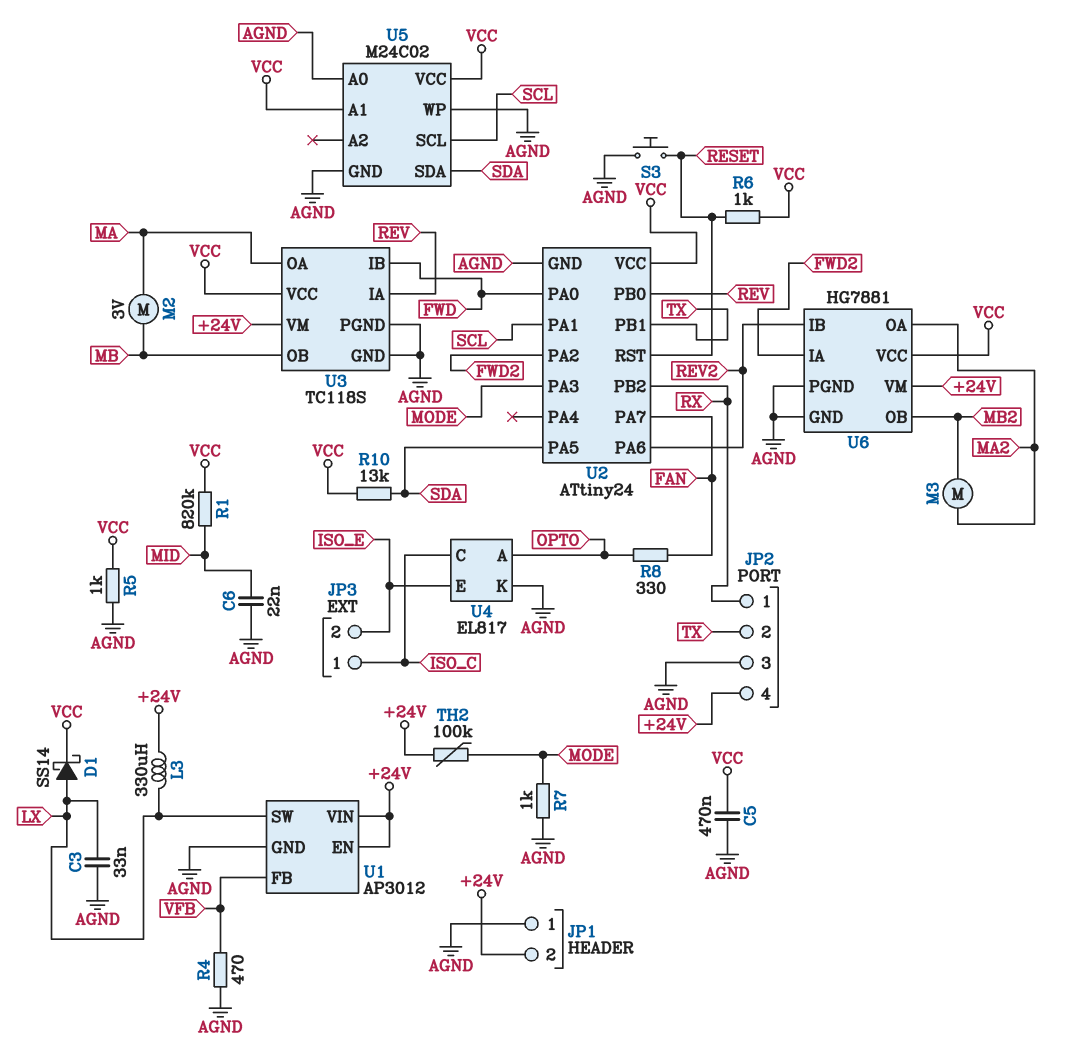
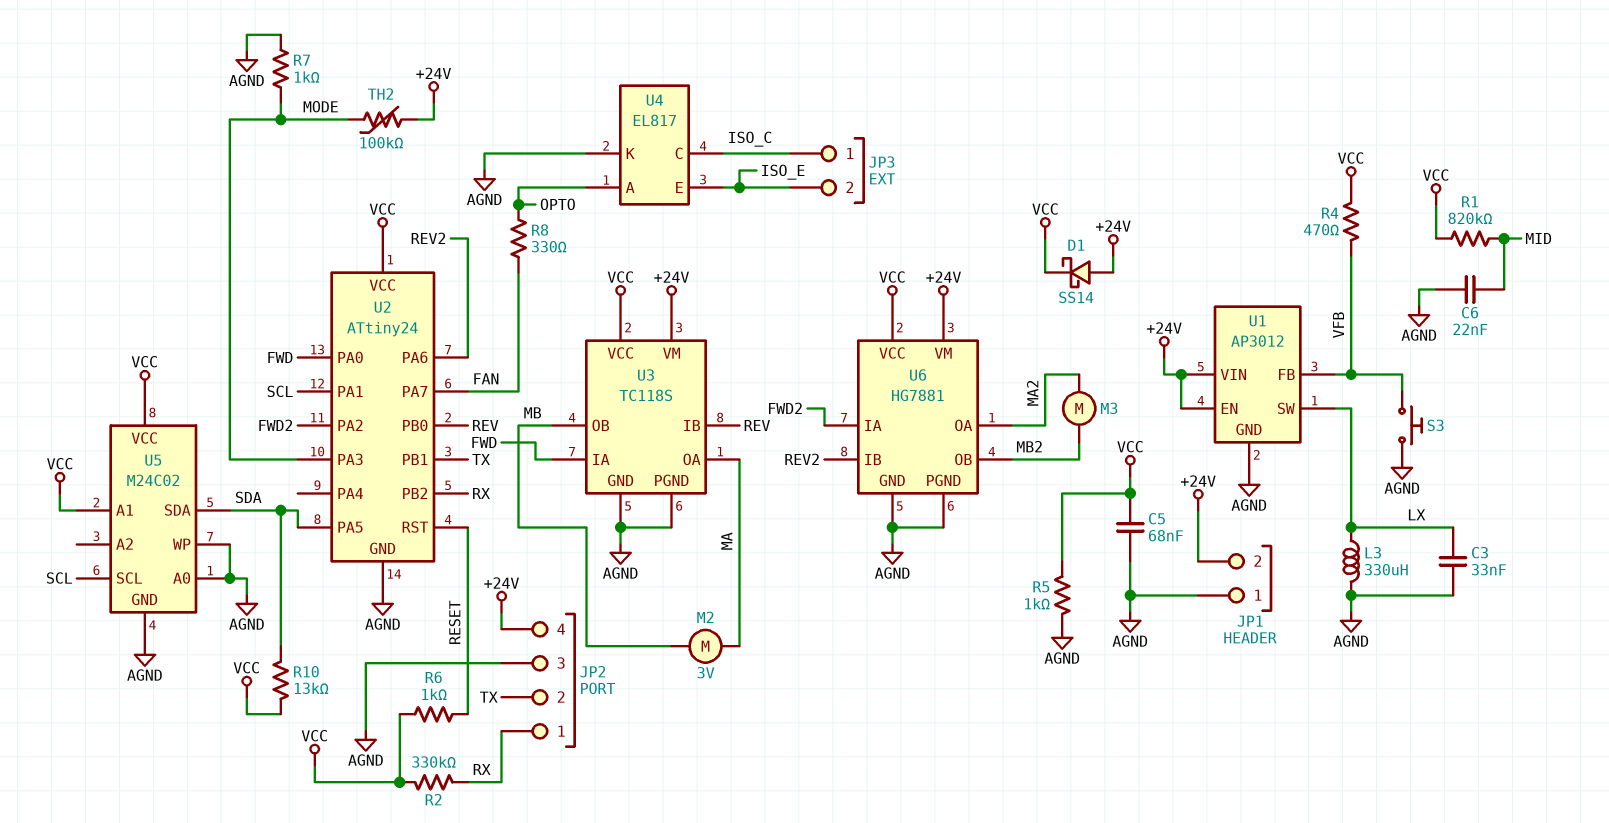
C5: 470nF (AGND, VCC) -> 68nF (AGND, VCC)
D1: schottky SS14 (A LX, K VCC) -> schottky SS14 (A +24V, K VCC)
L3: 330uH (+24V, LX) -> 330uH (AGND, LX)
R2: none -> 330k (RX, VCC)
R4: 470 (AGND, VFB) -> 470 (VCC, VFB)
S3: button (AGND, RESET) -> button (AGND, VFB)
U3 pin IA: REV -> FWD
U3 pin IB: FWD -> REV

